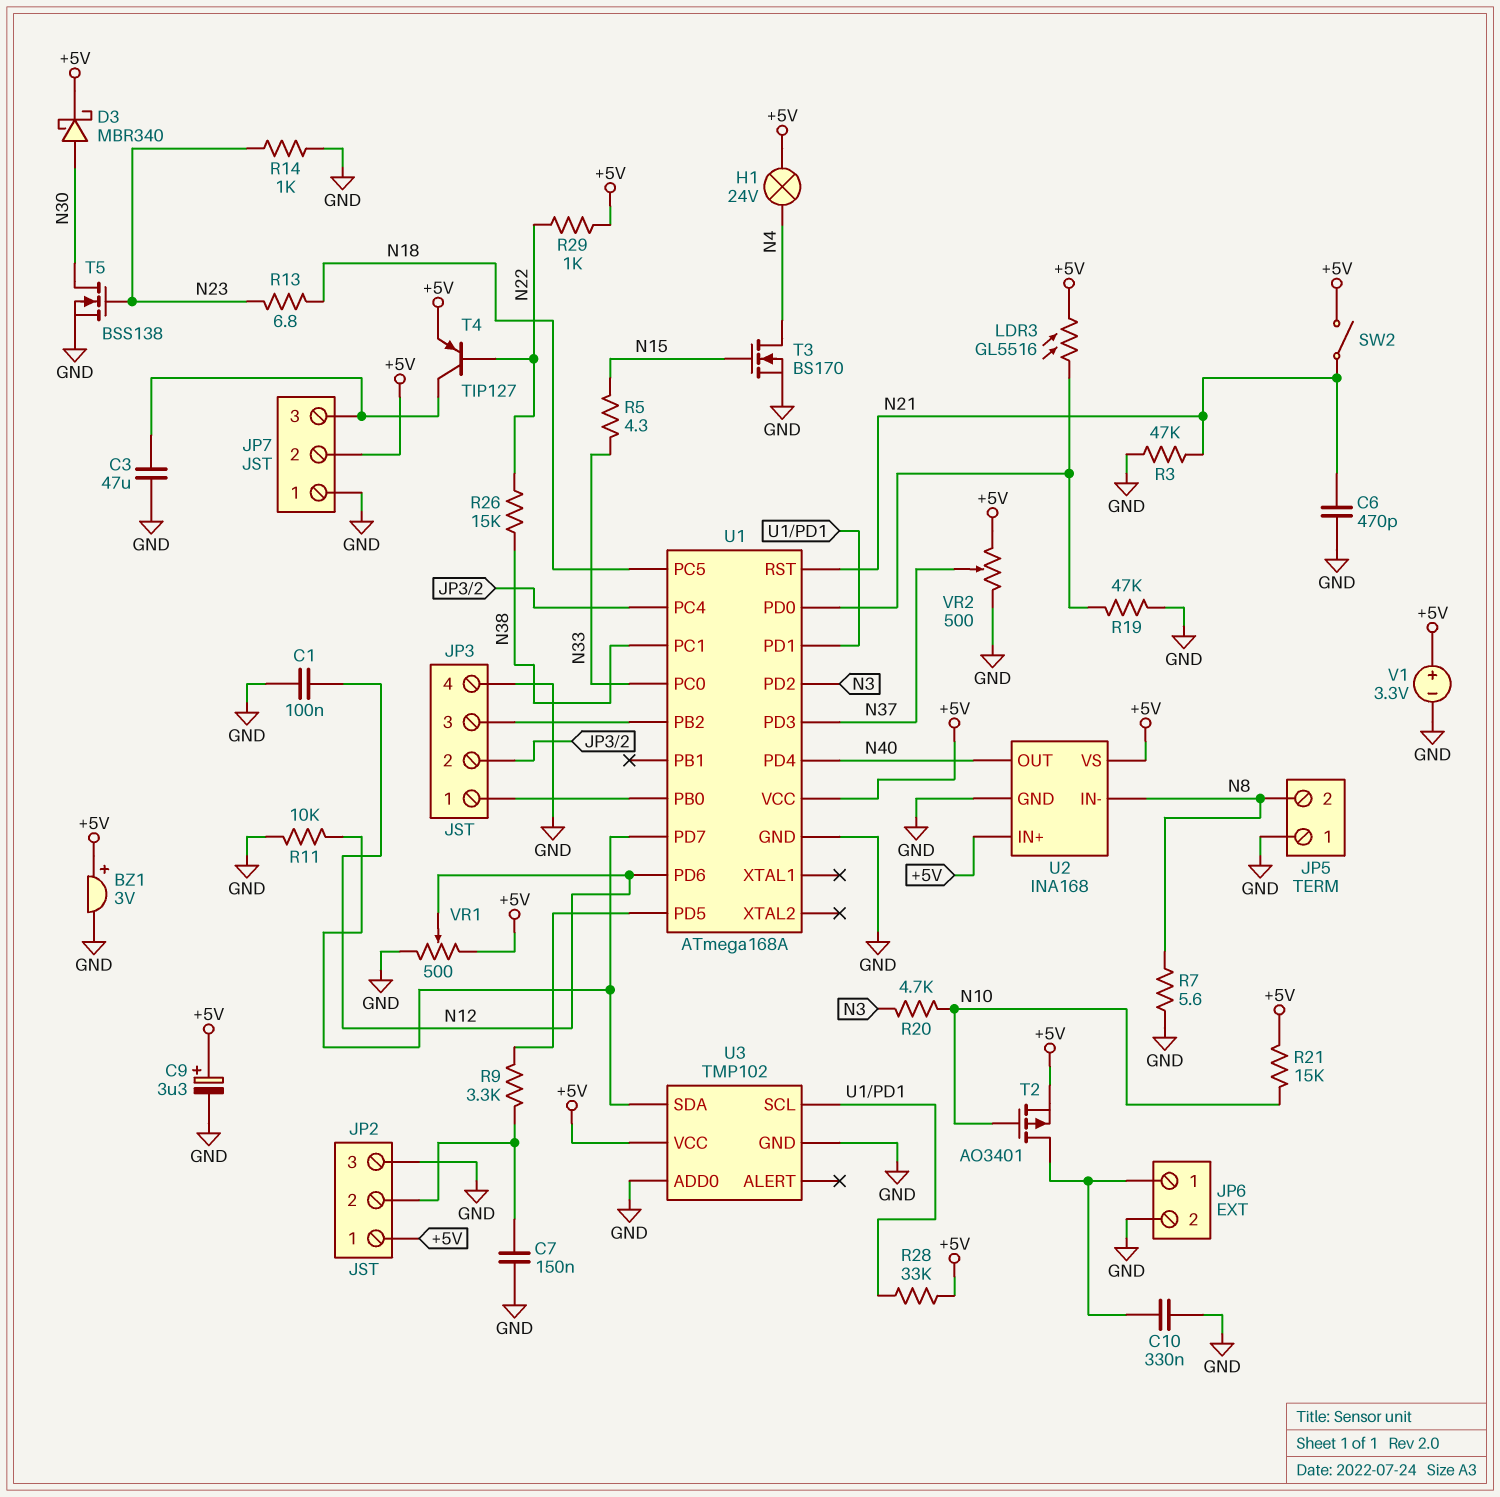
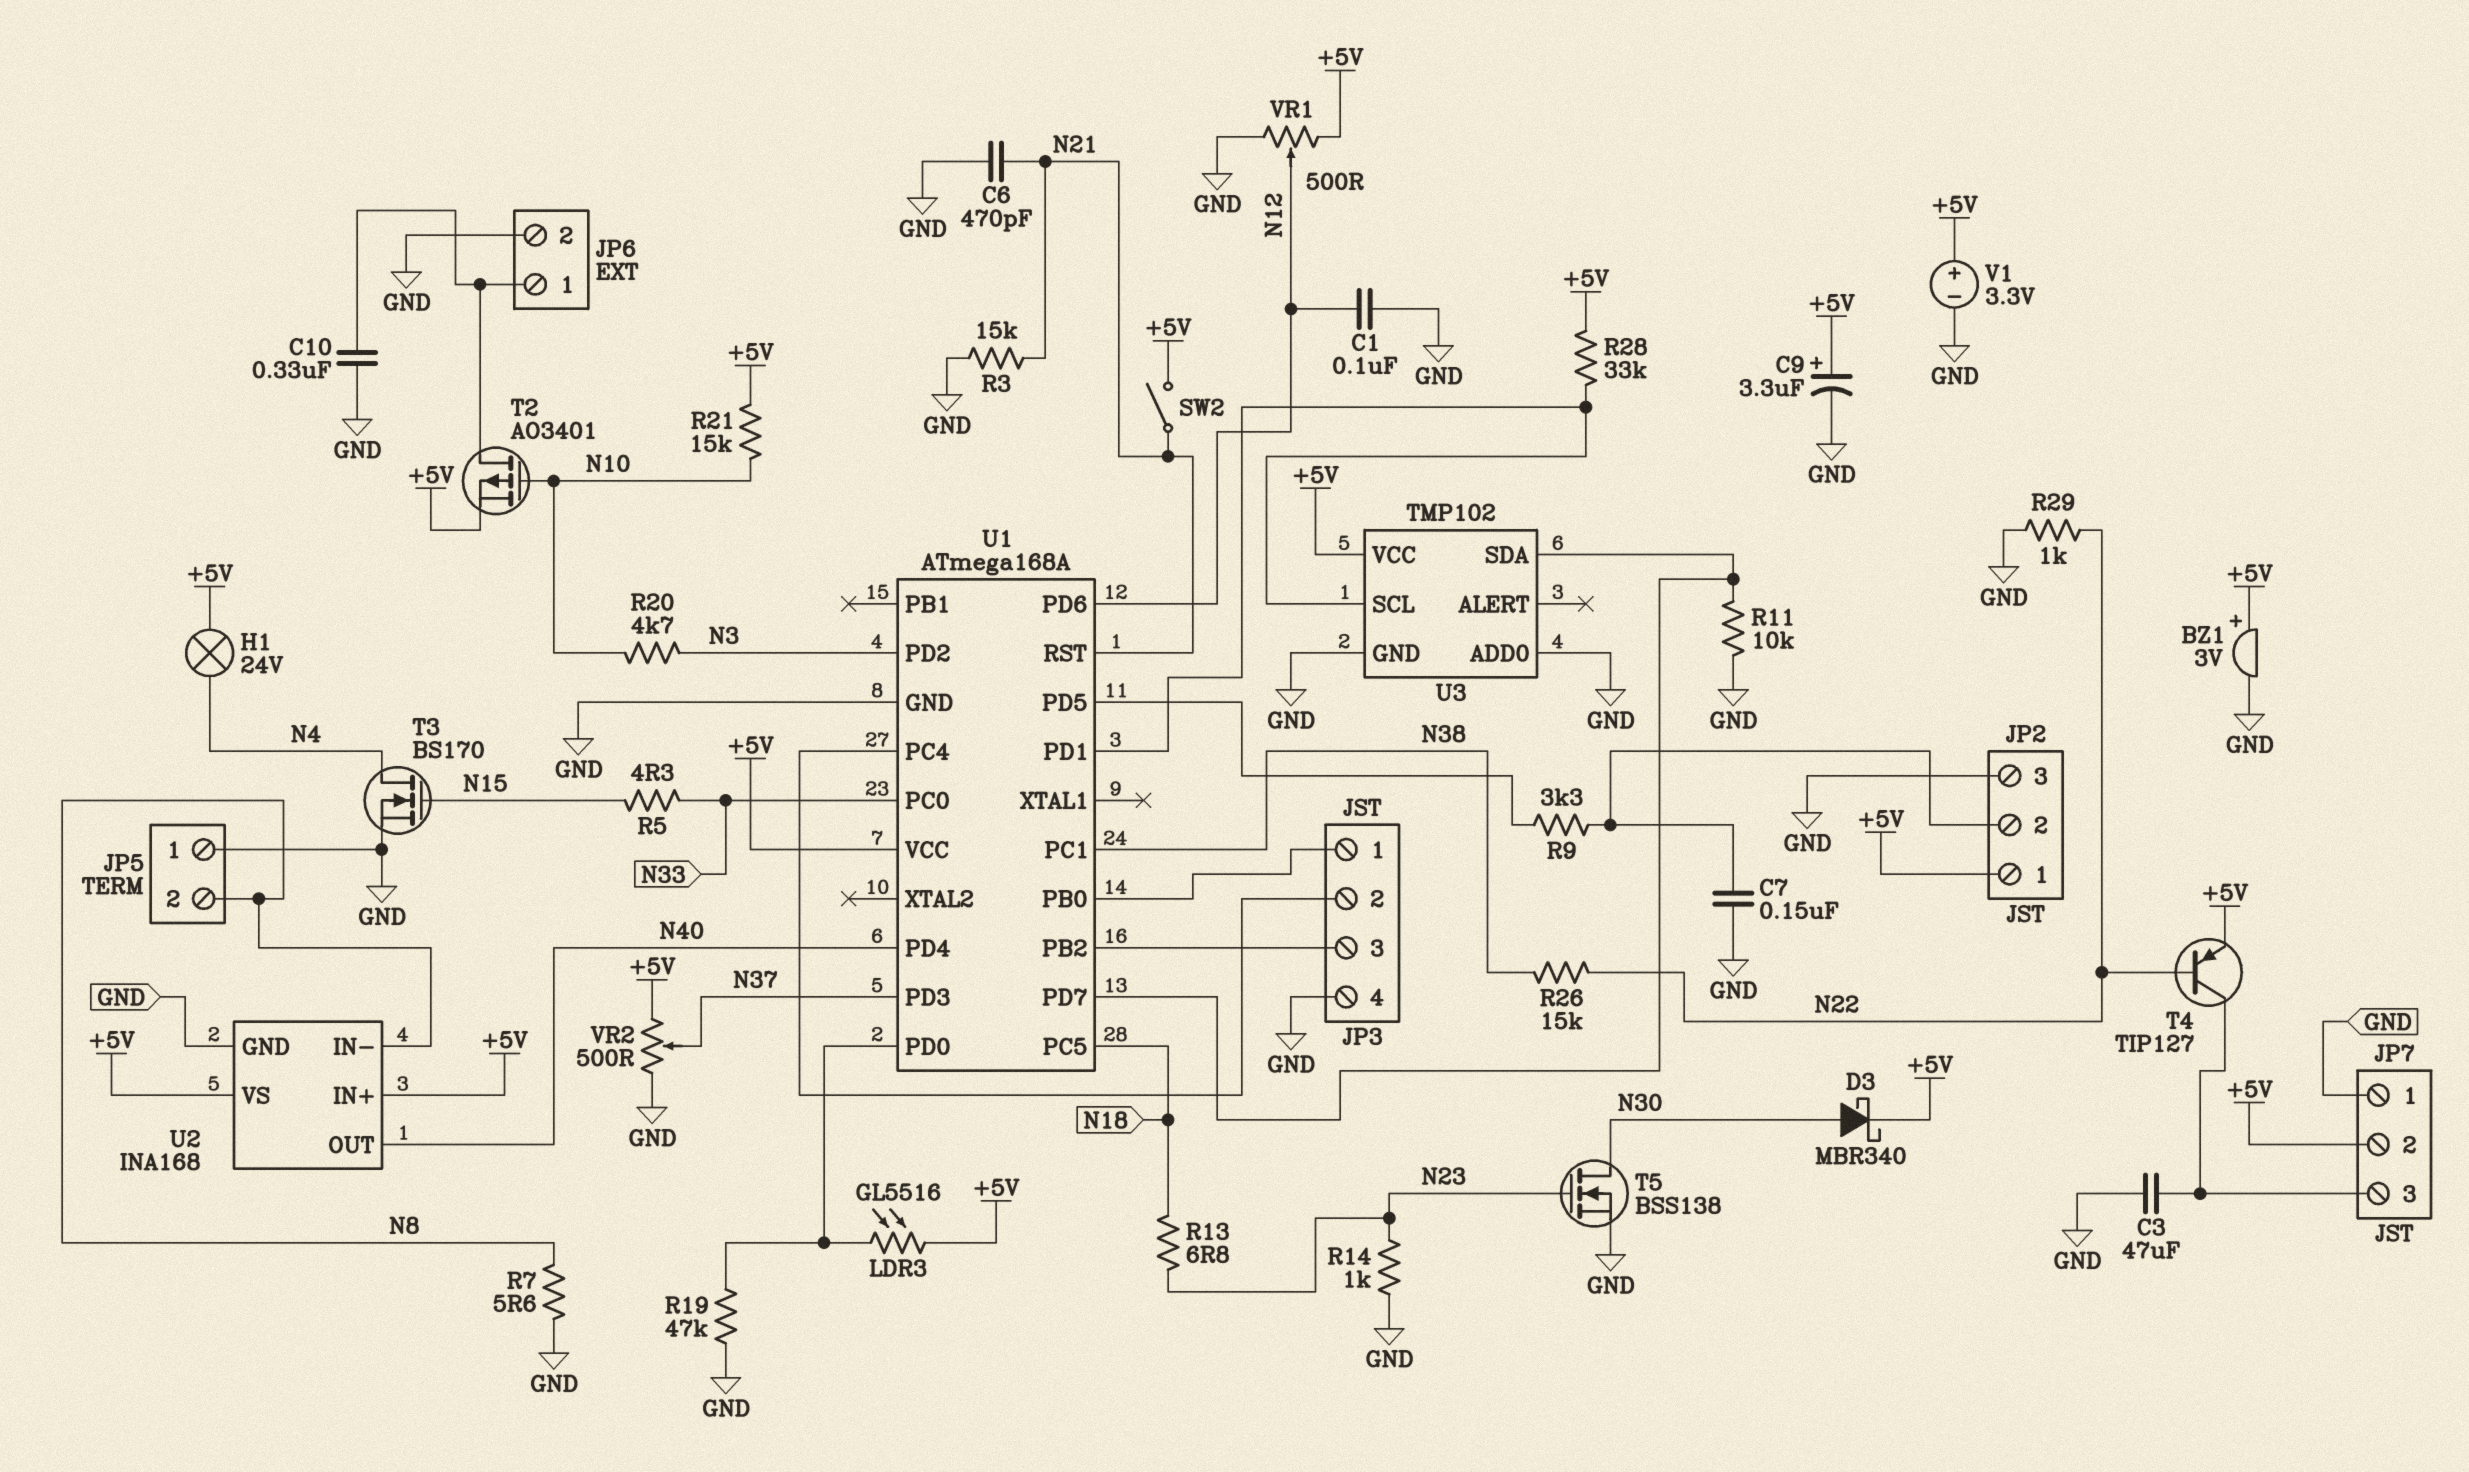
R3: 47k (GND, N21) -> 15k (GND, N21)
R29: 1k (+5V, N22) -> 1k (GND, N22)

